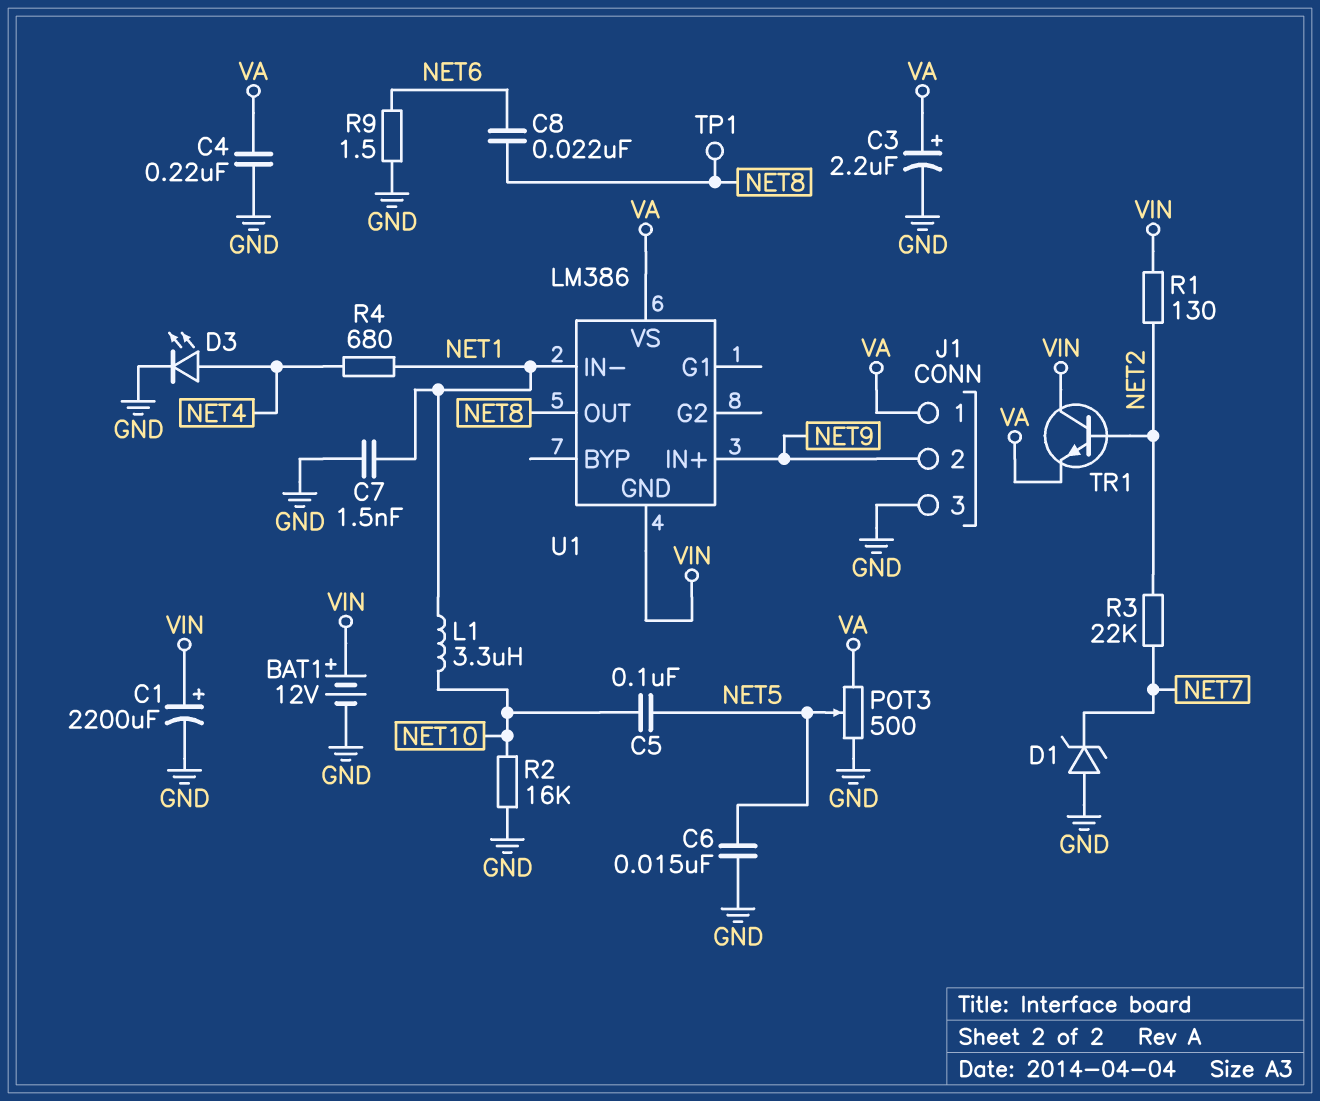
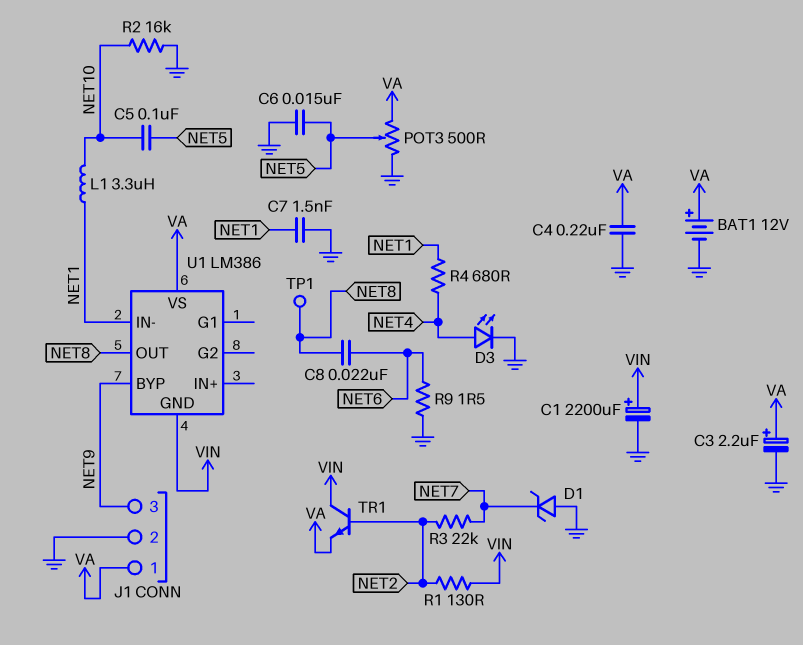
BAT1: 12V (plus VIN, minus GND) -> 12V (plus VA, minus GND)
J1 pin 2: NET9 -> GND
J1 pin 3: GND -> NET9
U1 pin BYP: none -> NET9
U1 pin IN+: NET9 -> none

